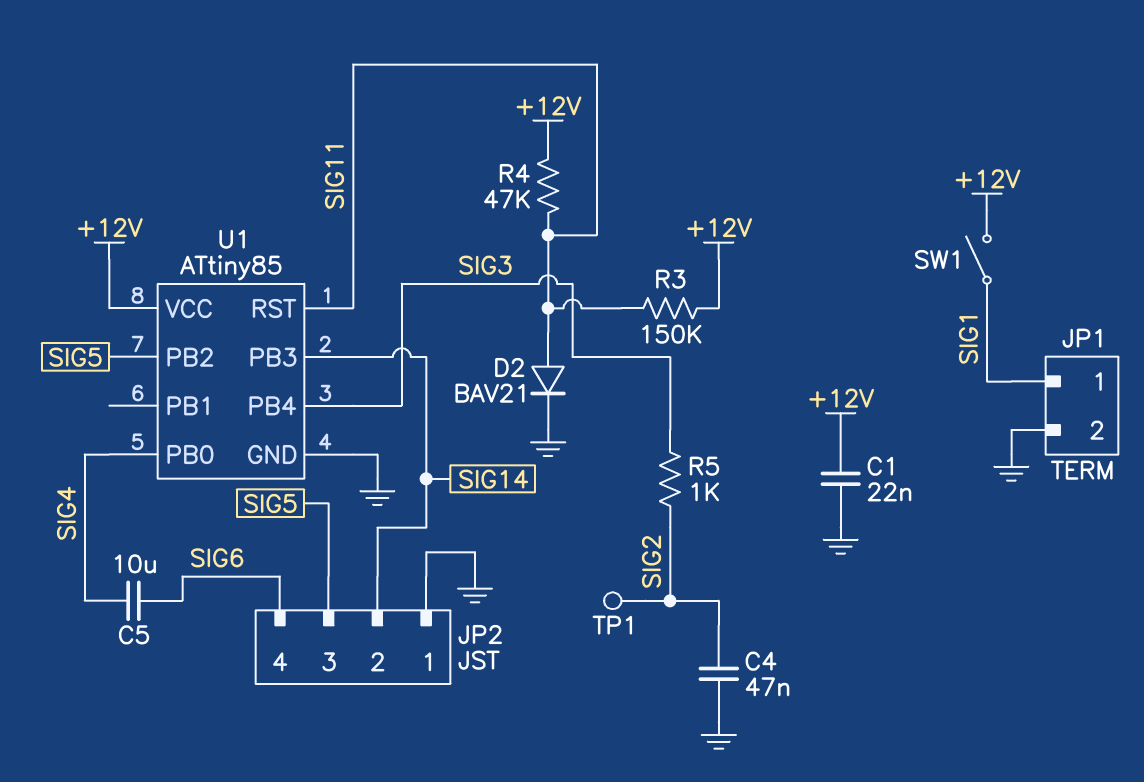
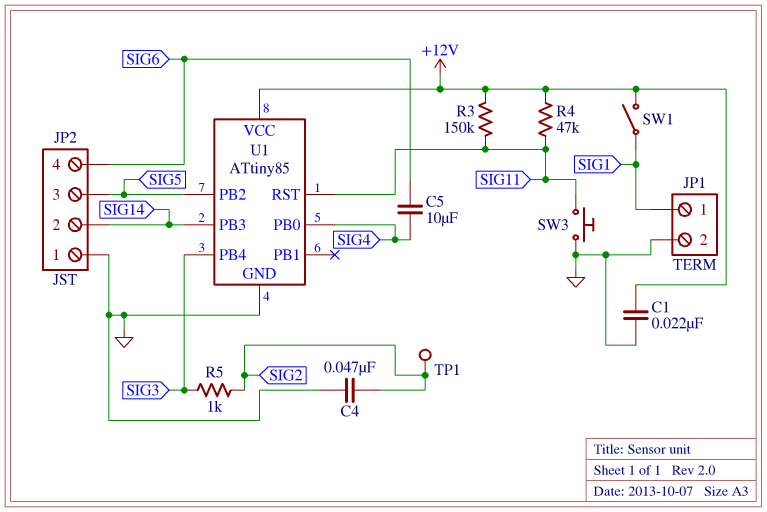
D2: diode BAV21 (A SIG11, K GND) -> none
SW3: none -> button (GND, SIG11)

